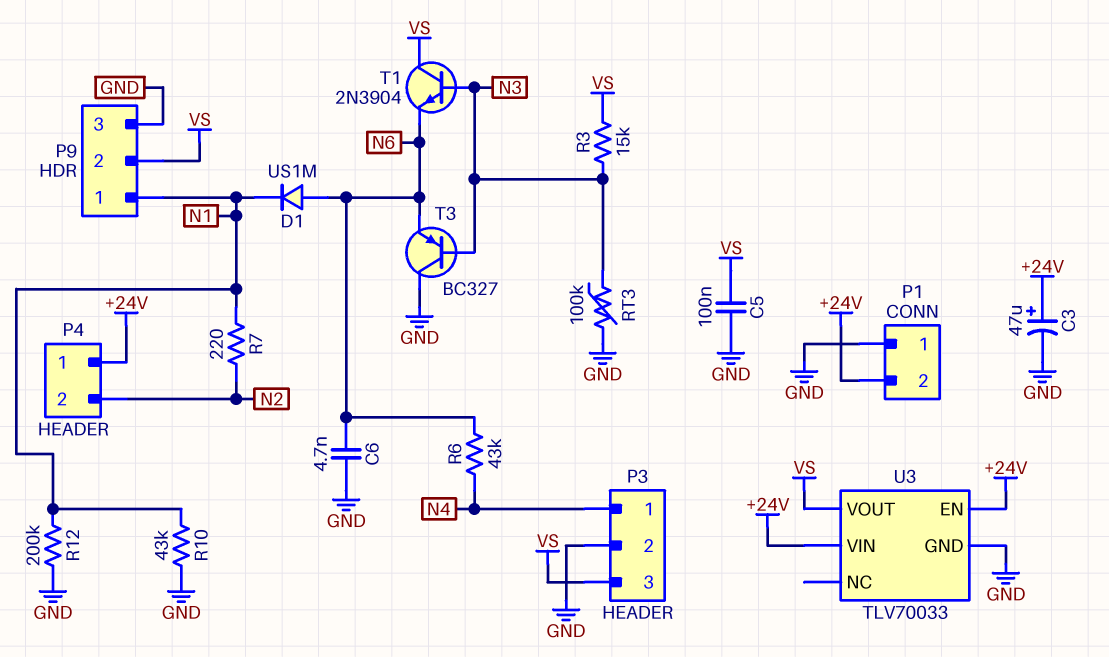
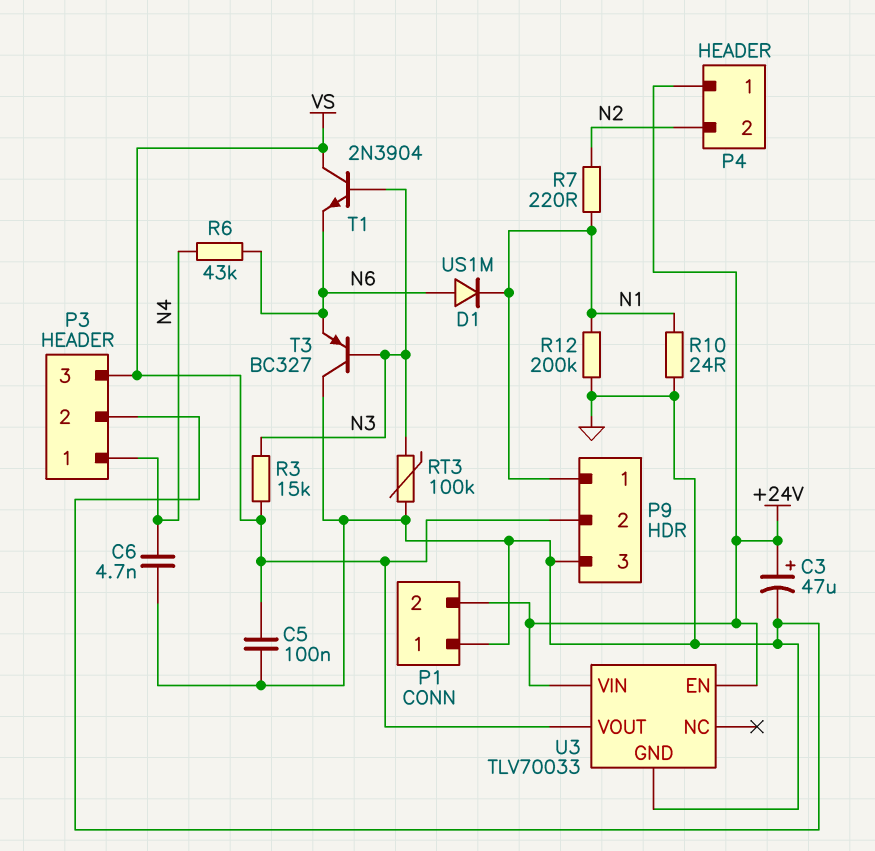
C6: 4.7nF (GND, N6) -> 4.7nF (GND, N4)
R10: 43k (GND, N1) -> 24 (GND, N1)

